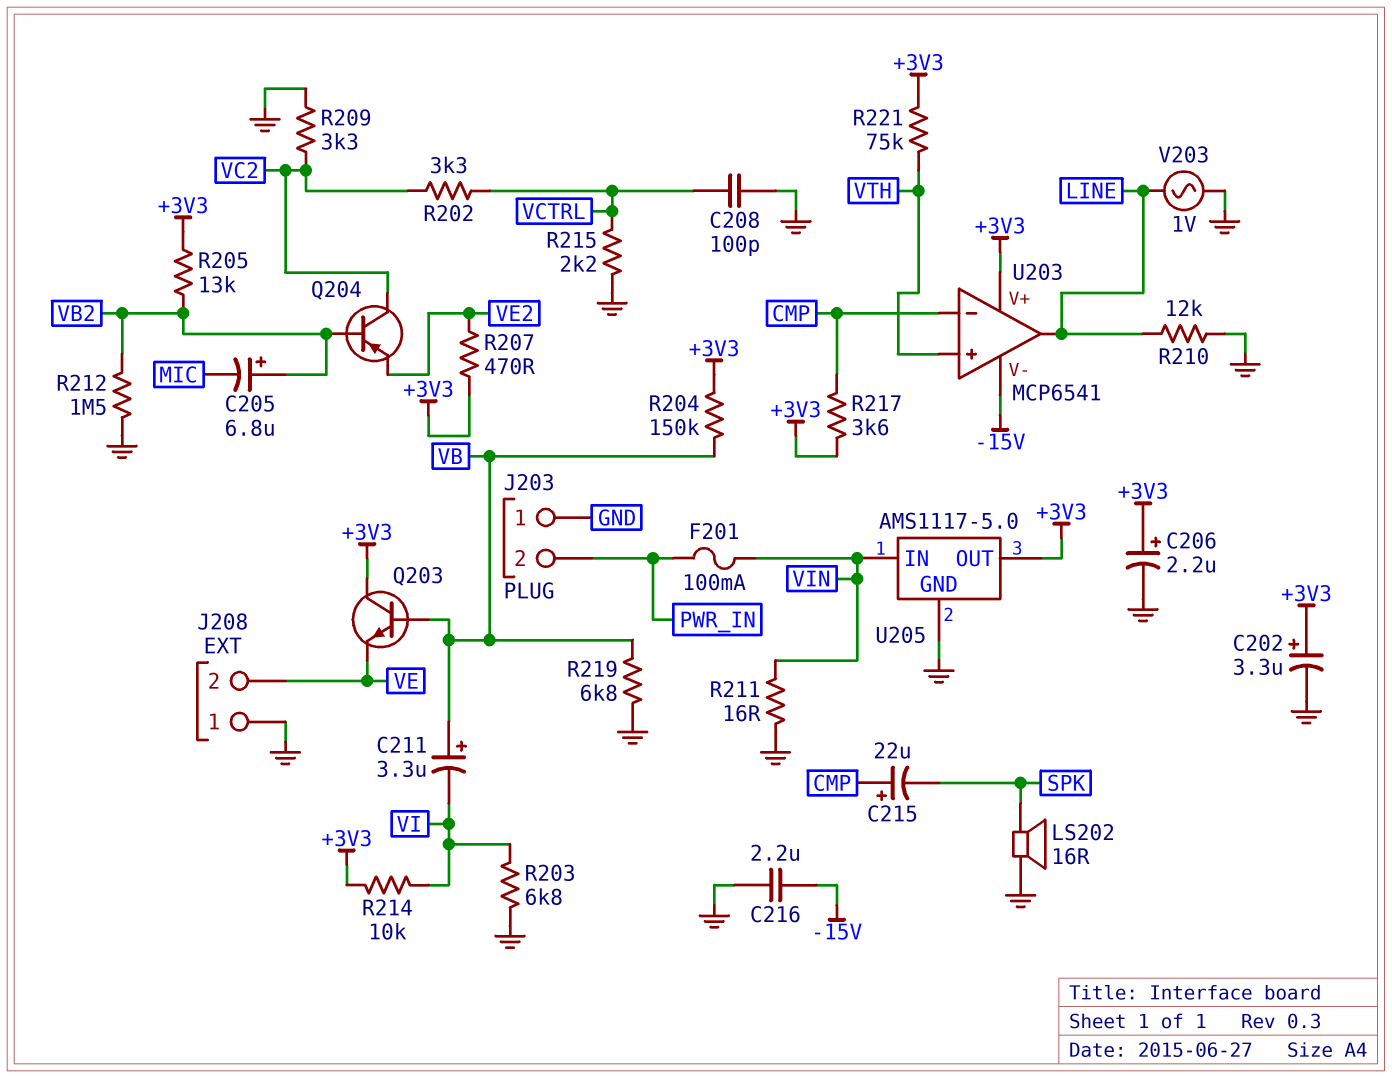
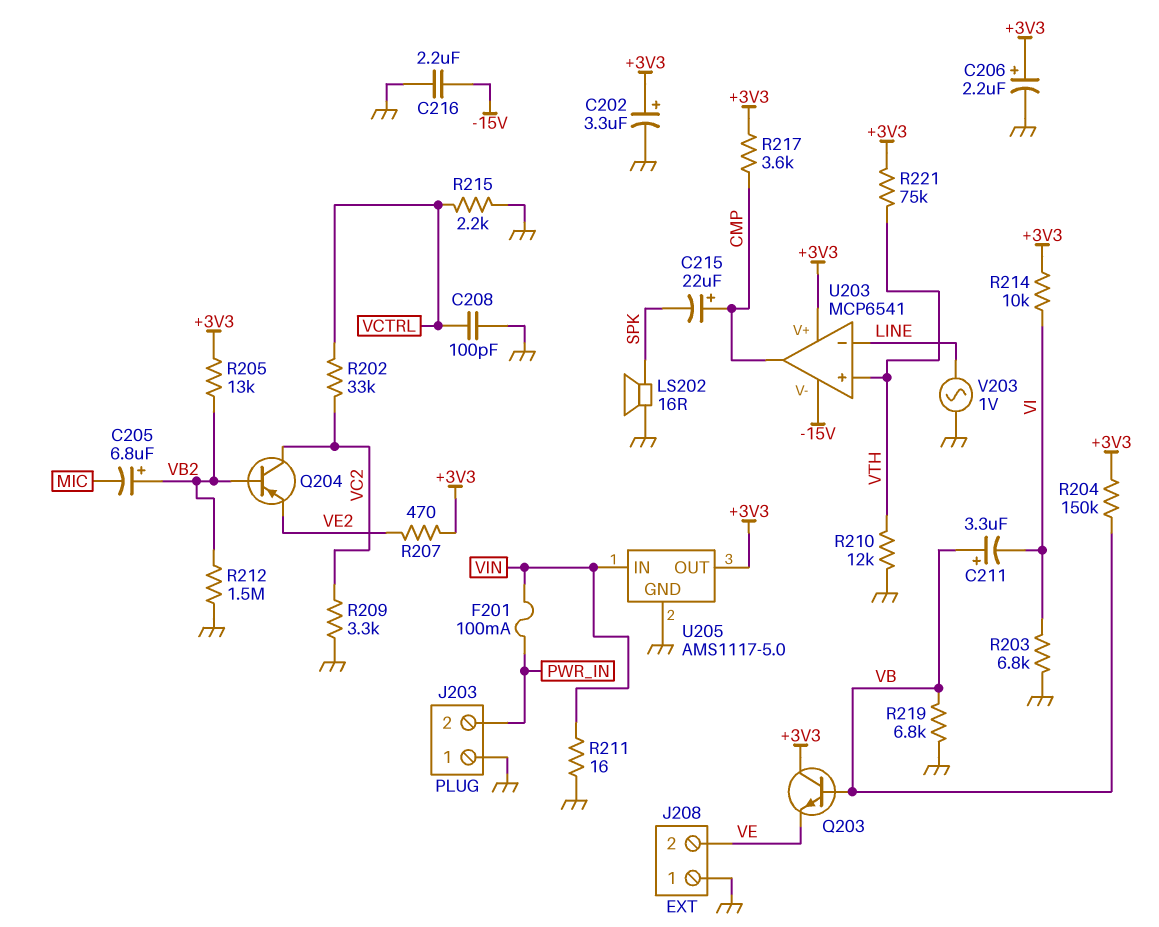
R202: 3.3k (VC2, VCTRL) -> 33k (VC2, VCTRL)
R210: 12k (GND, LINE) -> 12k (GND, VTH)
U203 pin in-: CMP -> LINE
U203 pin out: LINE -> CMP

